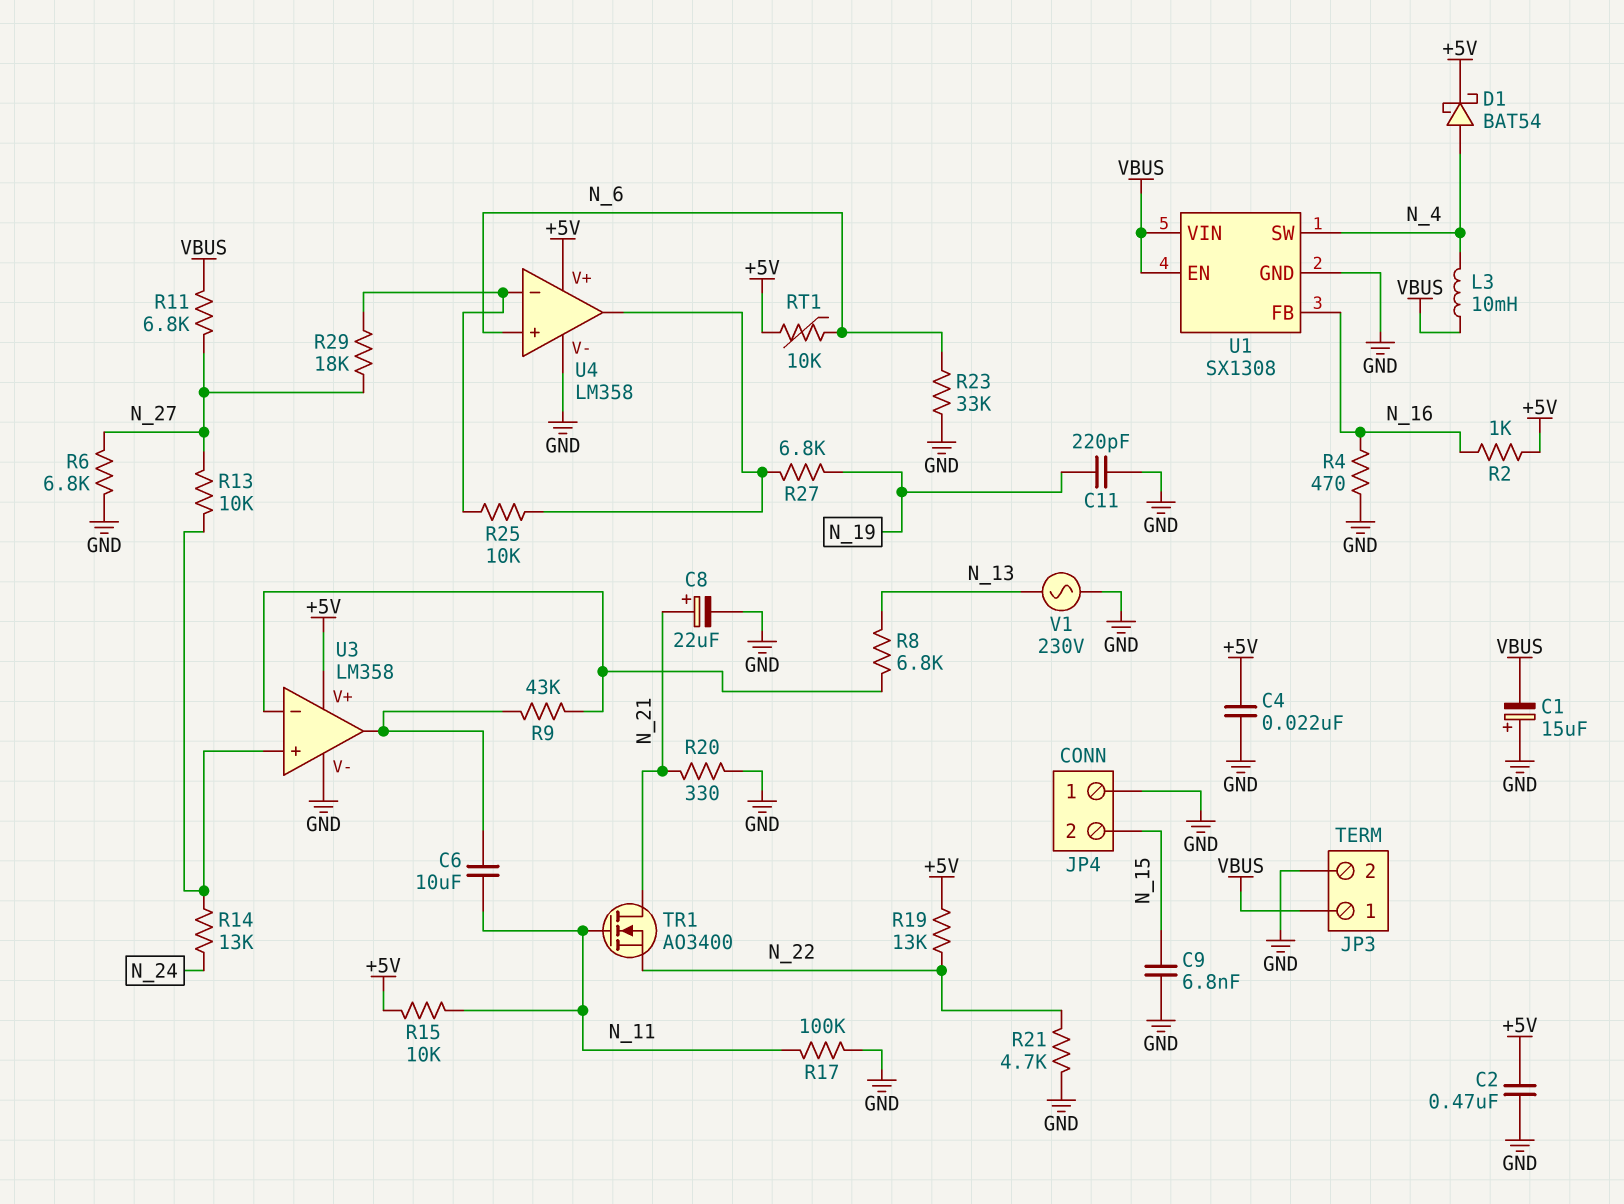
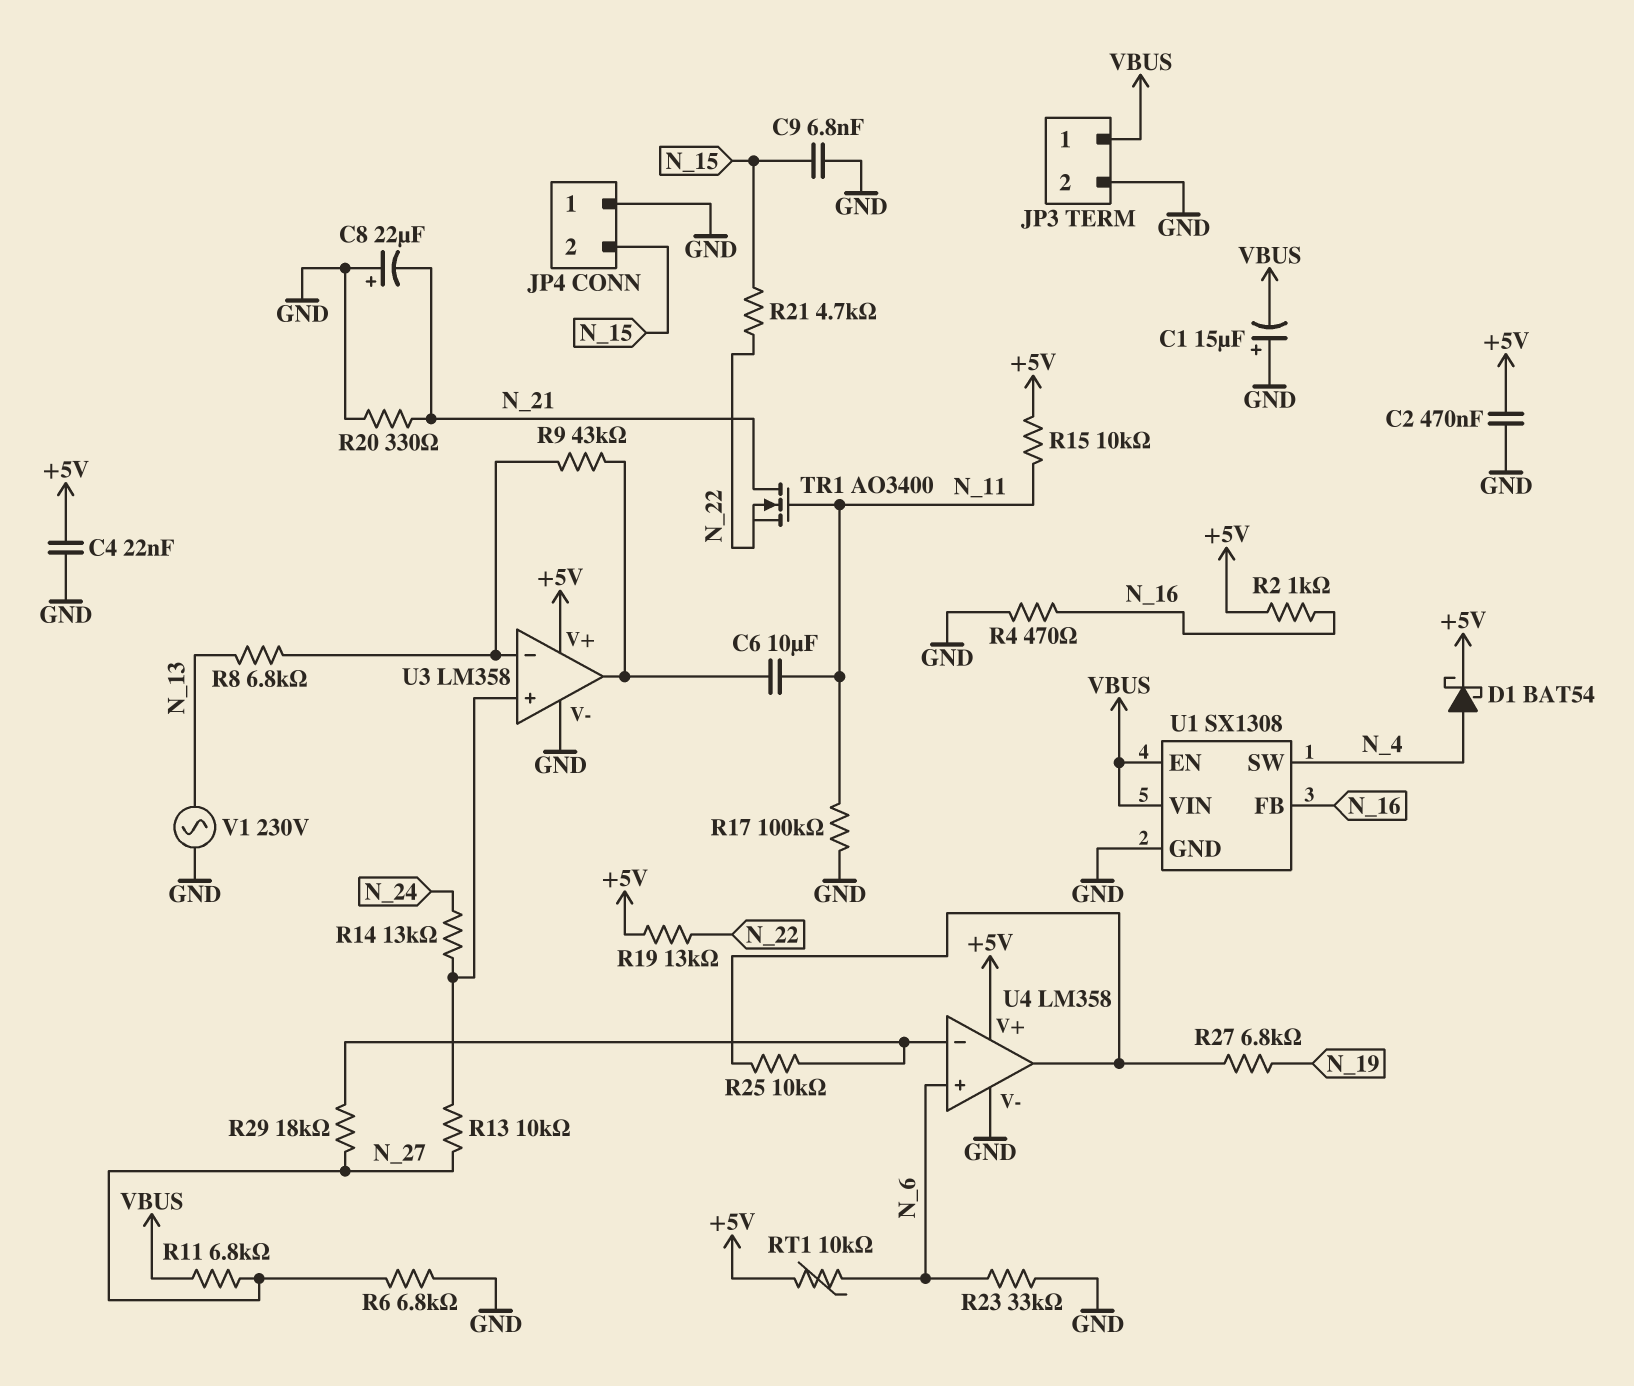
C8: 22uF (plus N_21, minus GND) -> 22uF (plus GND, minus N_21)
C11: 220pF (GND, N_19) -> none
L3: 10mH (N_4, VBUS) -> none
R21: 4.7k (GND, N_22) -> 4.7k (N_15, N_22)

